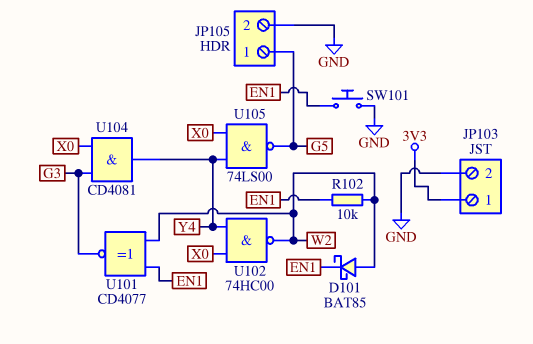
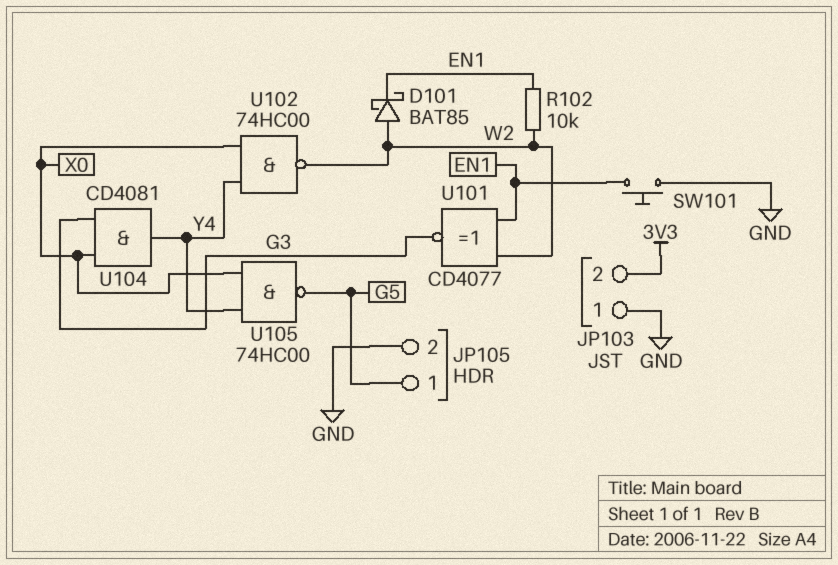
JP103 pin 1: 3V3 -> GND
JP103 pin 2: GND -> 3V3
U105: NAND 74LS00 (in X0, in Y4, out G5) -> NAND 74HC00 (in X0, in Y4, out G5)

